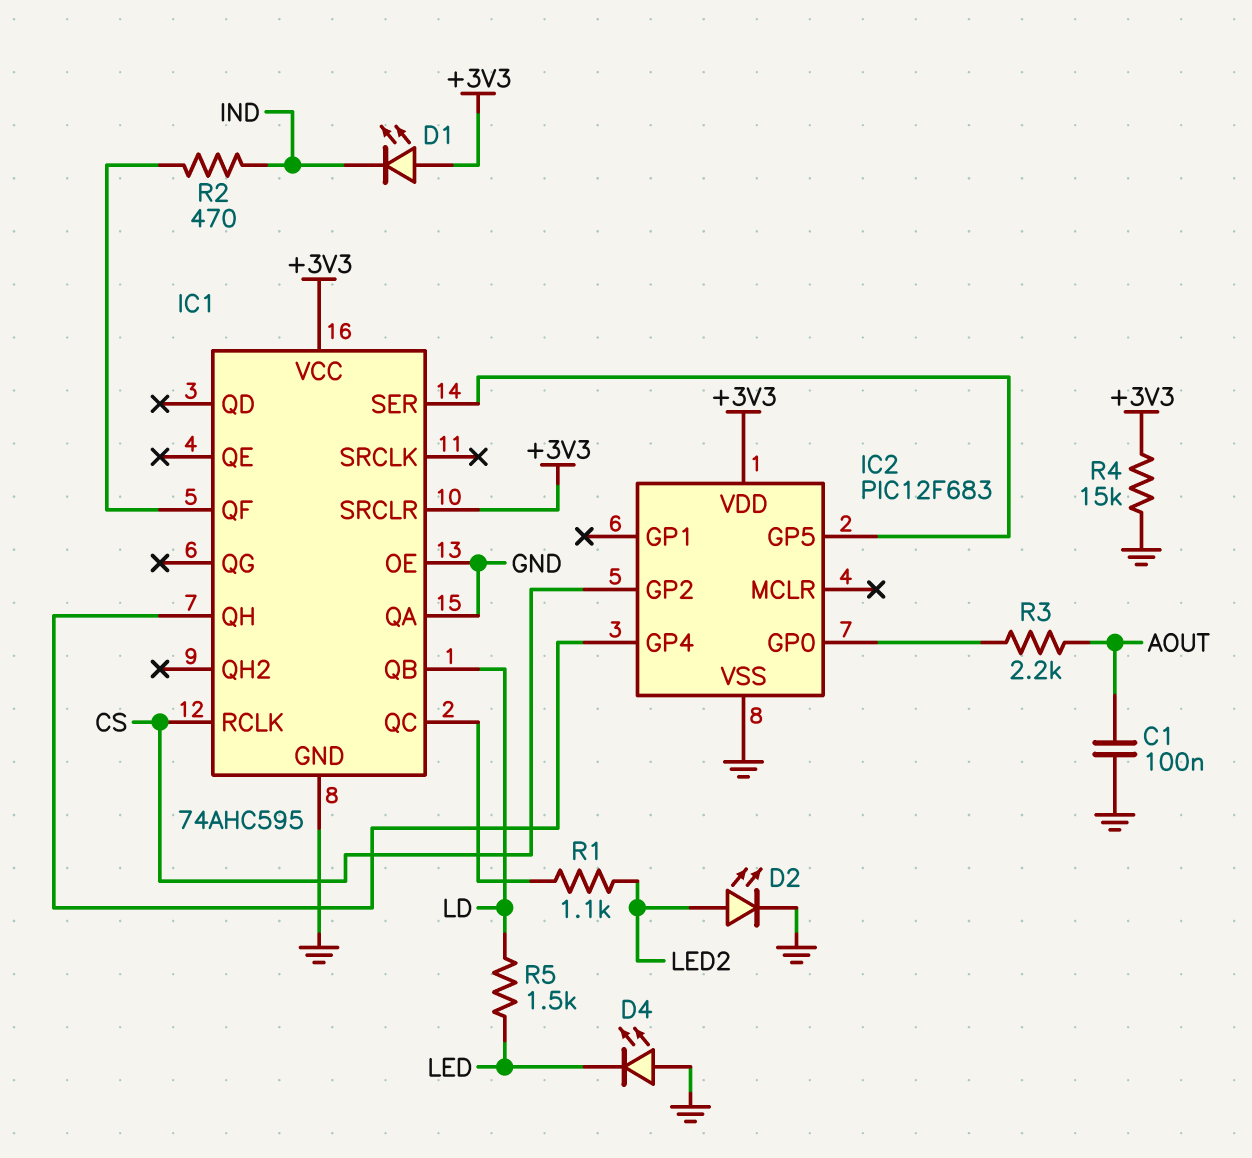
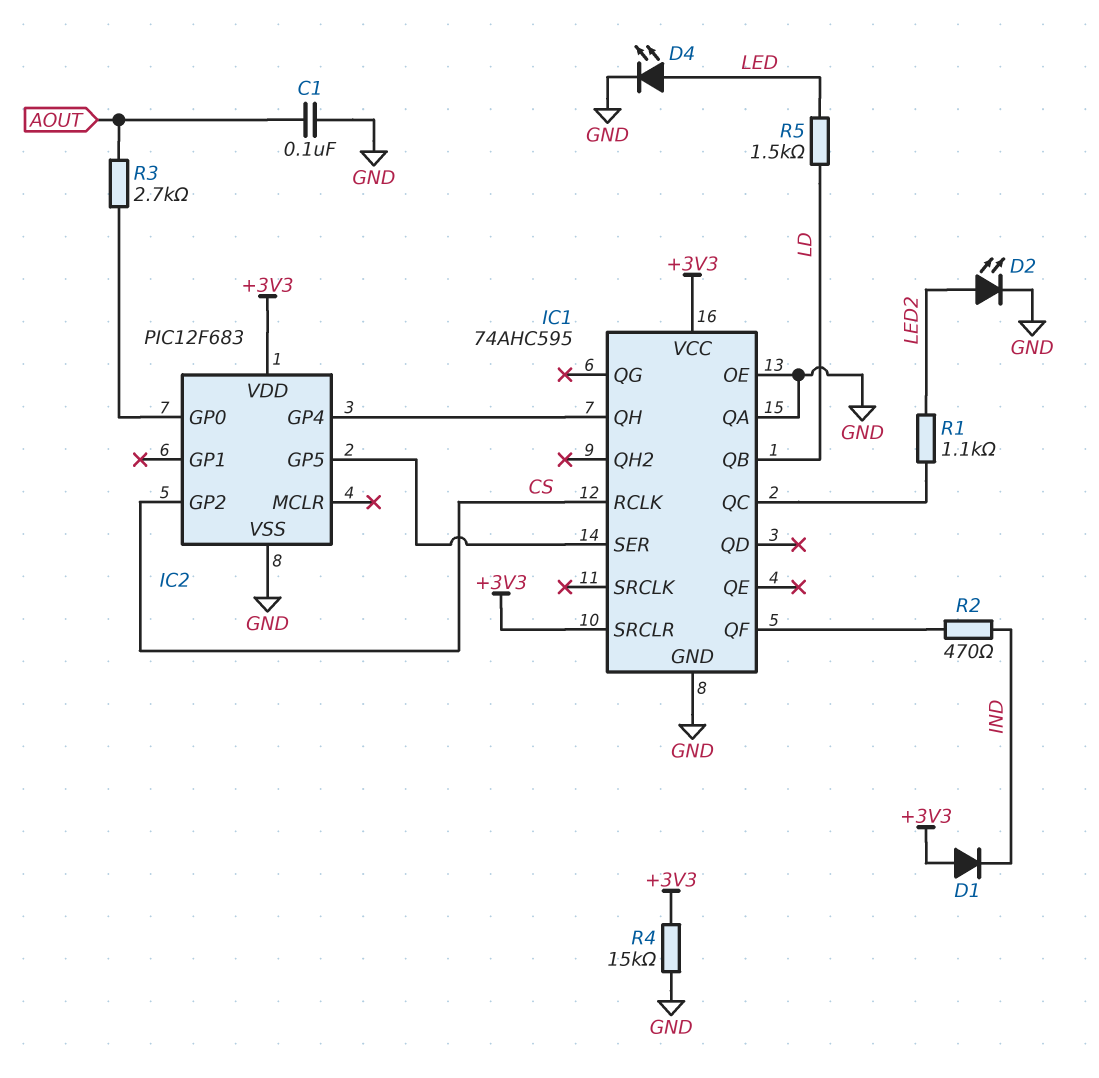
D1: LED (A +3V3, K IND) -> diode (A +3V3, K IND)
D4: LED (A GND, K LED) -> LED (A LED, K GND)
R3: 2.2k (AOUT, IC2/GP0) -> 2.7k (AOUT, IC2/GP0)

